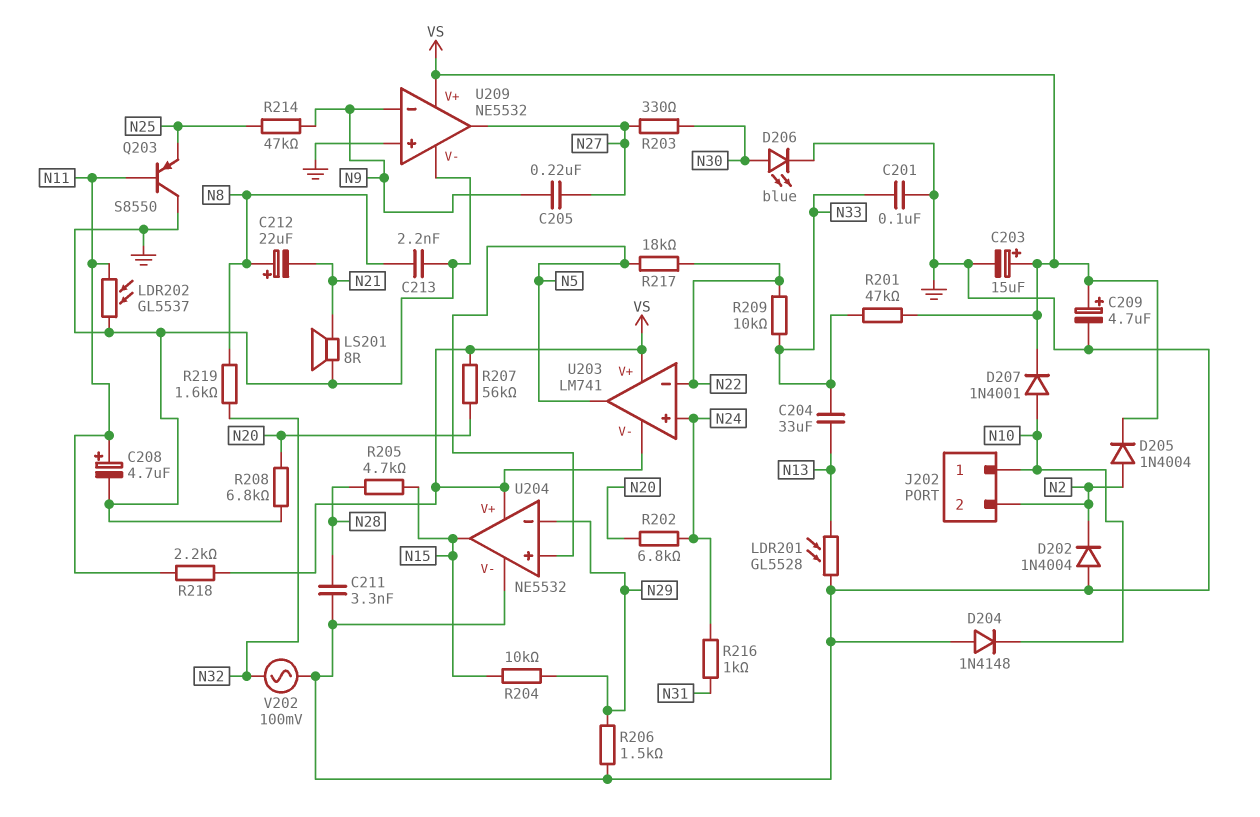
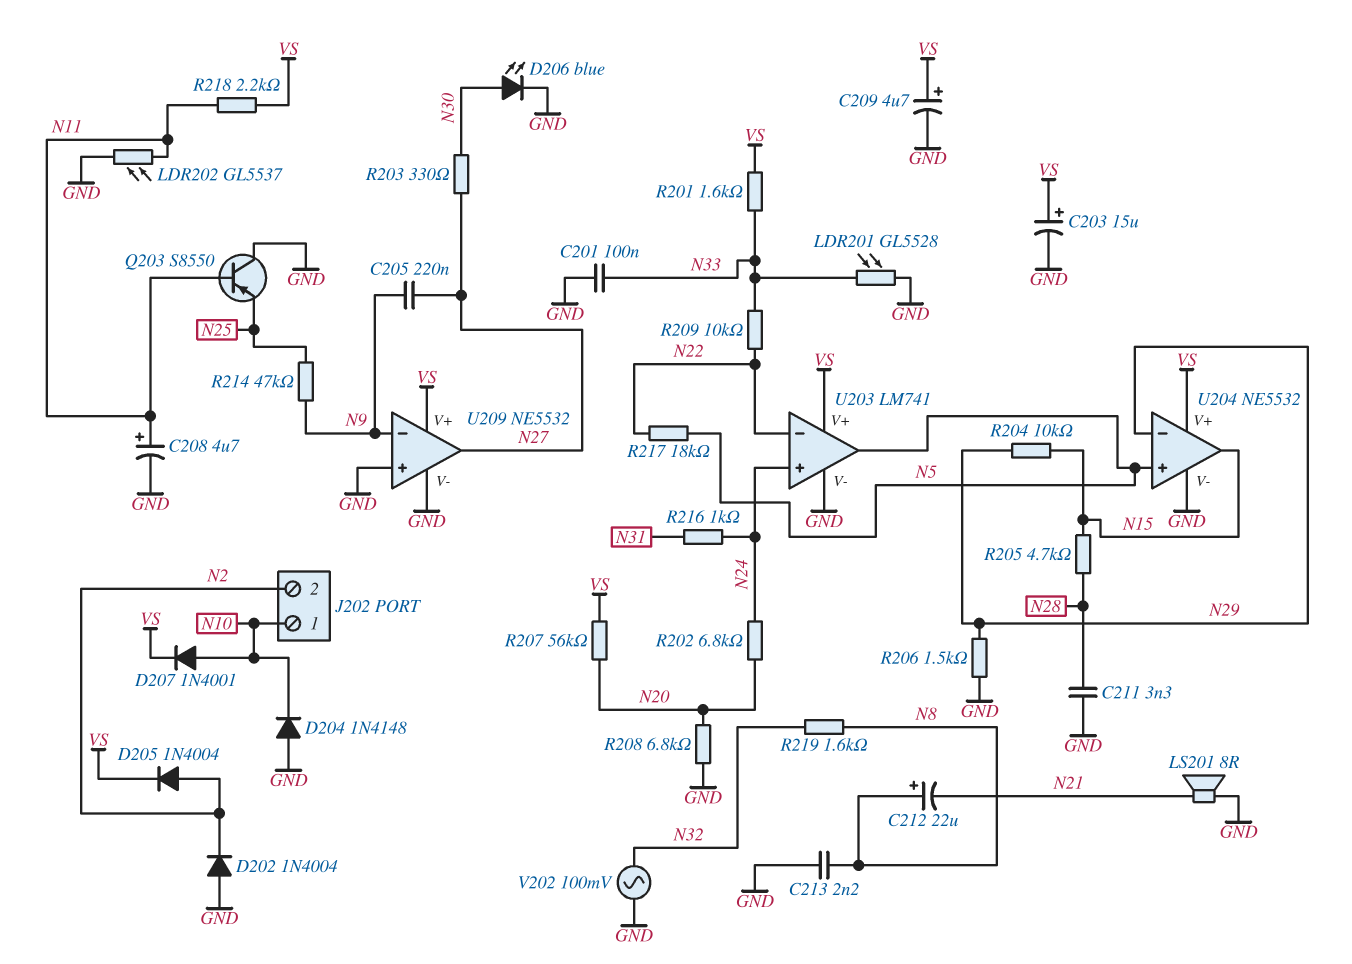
C204: 33uF (N13, N33) -> none
LDR201: GL5528 (GND, N13) -> GL5528 (GND, N33)
R201: 47k (N33, VS) -> 1.6k (N33, VS)
U203 pin V-: VS -> GND

